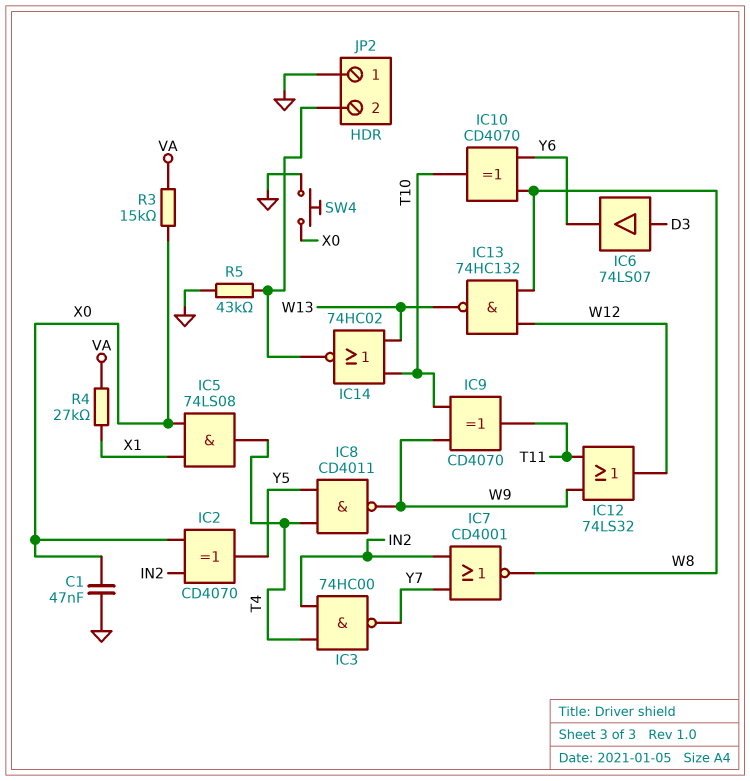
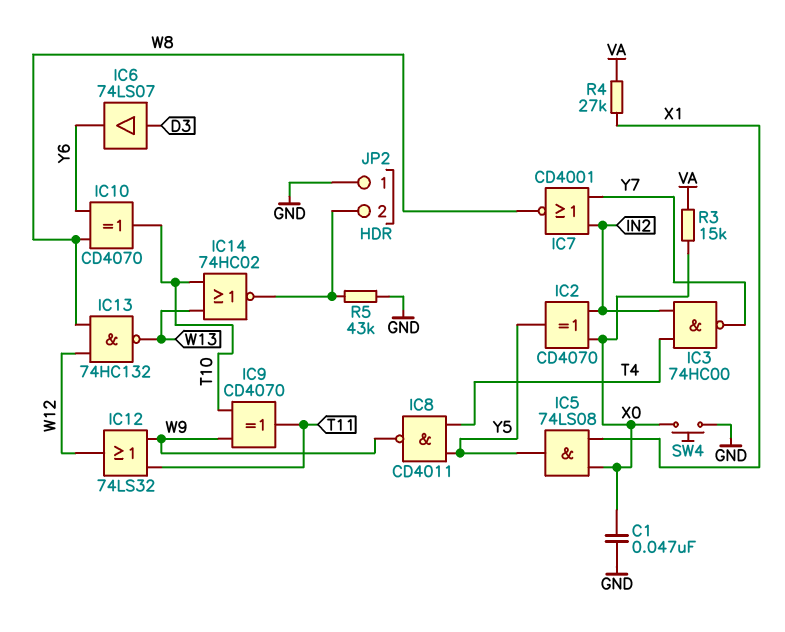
IC5: AND 74LS08 (in X0, in X1, out T4) -> AND 74LS08 (in X0, in X1, out Y5)

